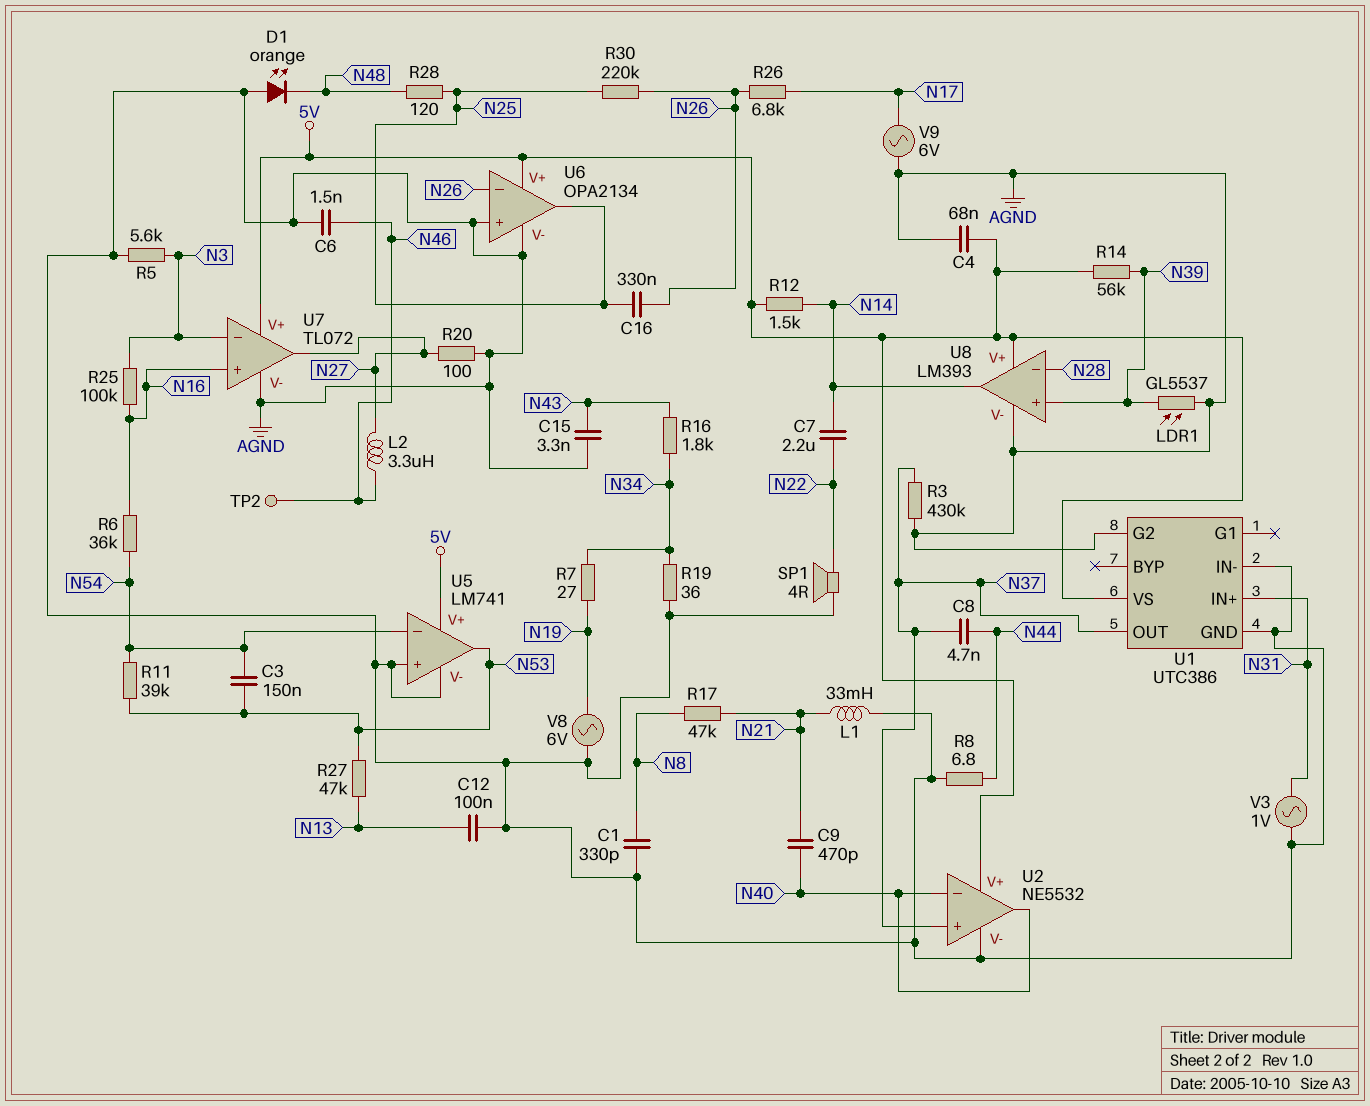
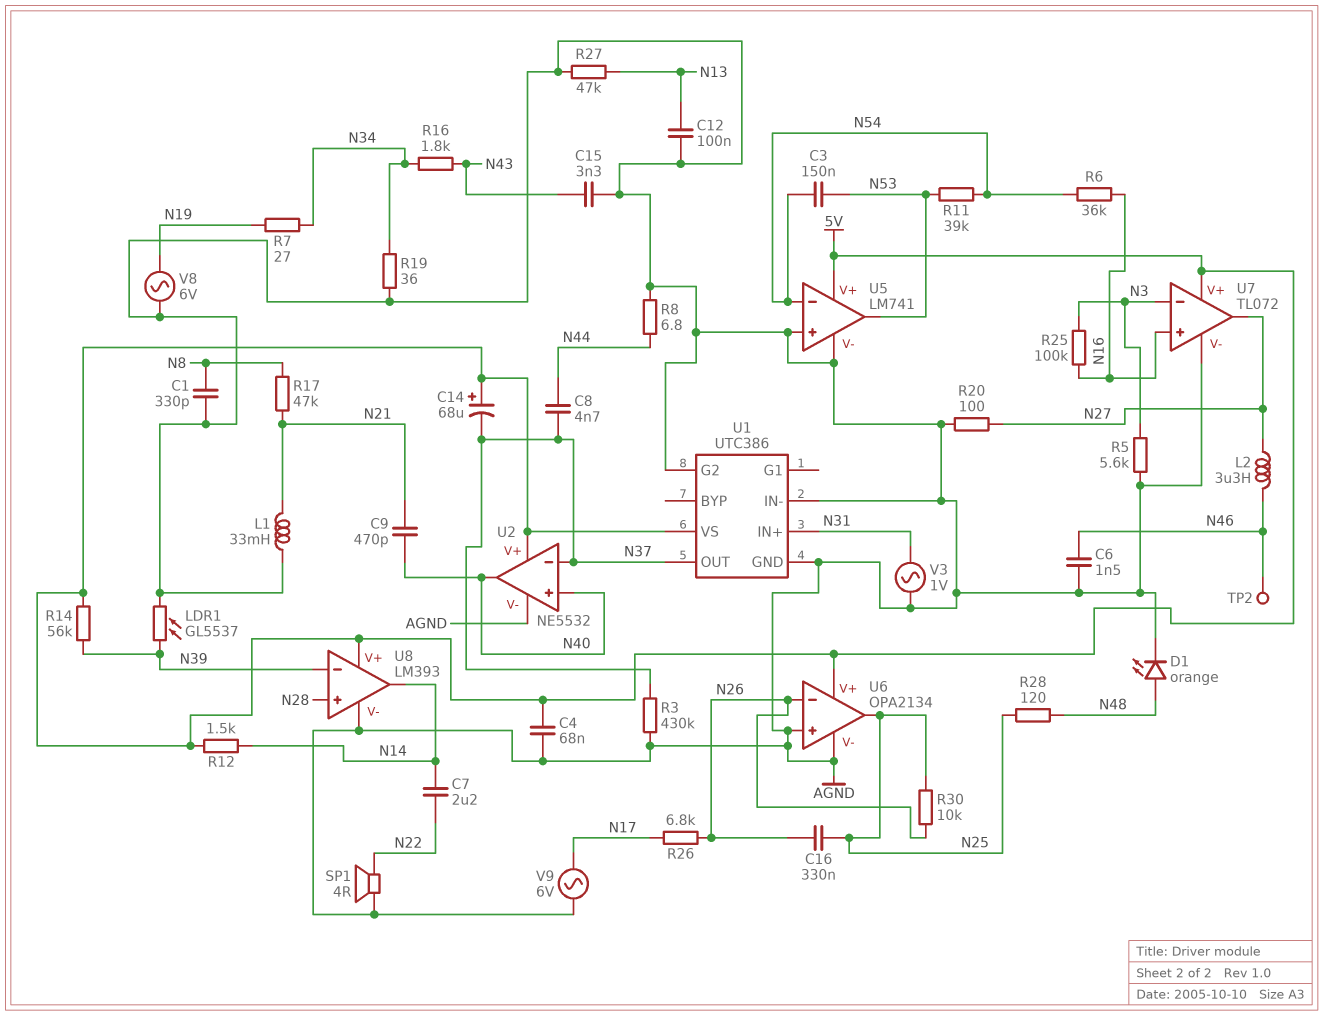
C14: none -> 68uF (plus 5V, minus N37)
D1: LED orange (A AGND, K N48) -> LED orange (A N48, K AGND)
R27: 47k (N13, N53) -> 47k (AGND, N13)
R30: 220k (N25, N26) -> 10k (N25, N26)
U2 pin in+: N37 -> N40
U2 pin in-: N40 -> N37
U8 pin in+: N39 -> N28
U8 pin in-: N28 -> N39

